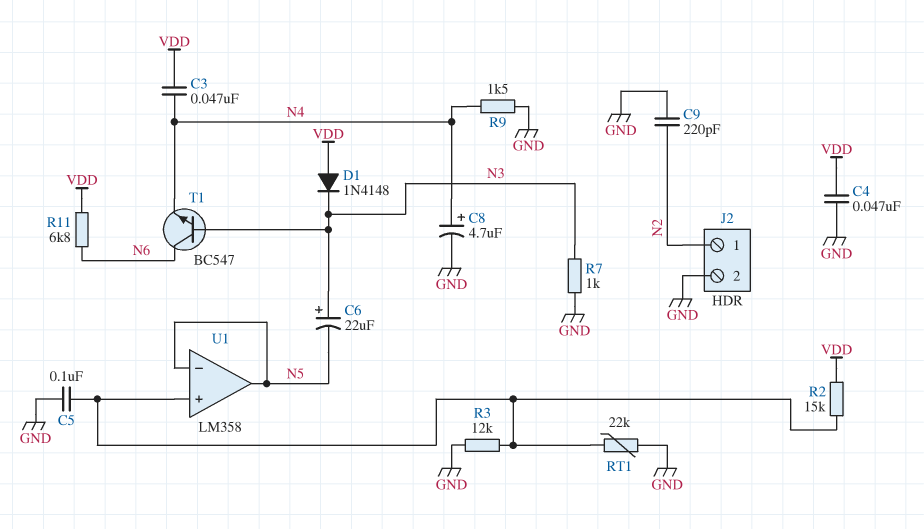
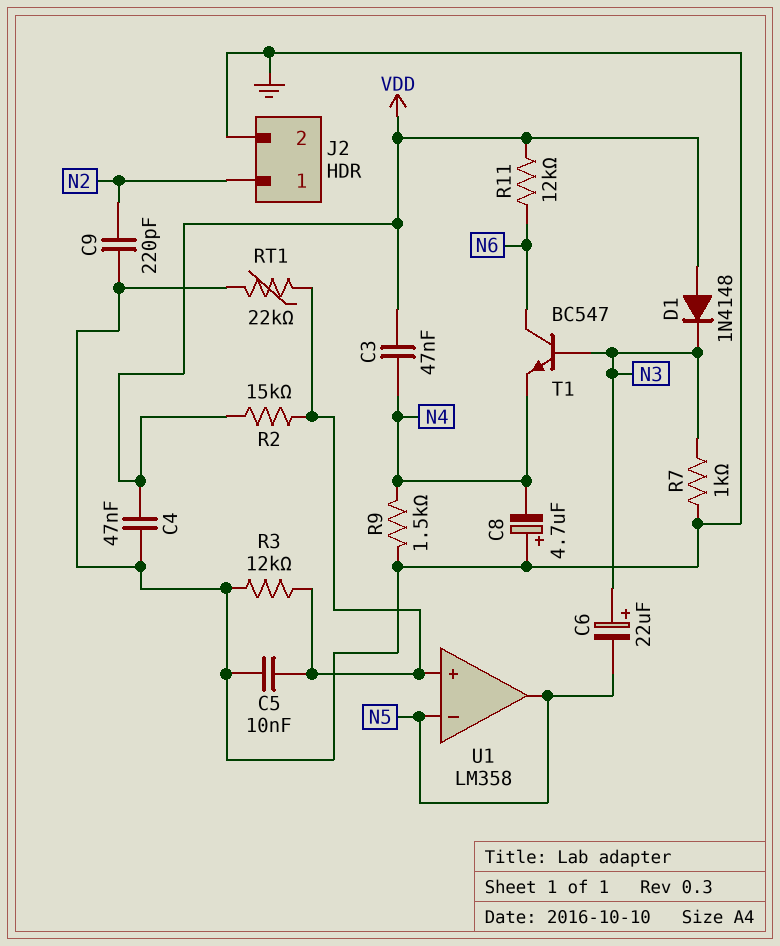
C5: 100nF (GND, U1/in+) -> 10nF (GND, U1/in+)
C8: 4.7uF (plus N4, minus GND) -> 4.7uF (plus GND, minus N4)
R11: 6.8k (N6, VDD) -> 12k (N6, VDD)

